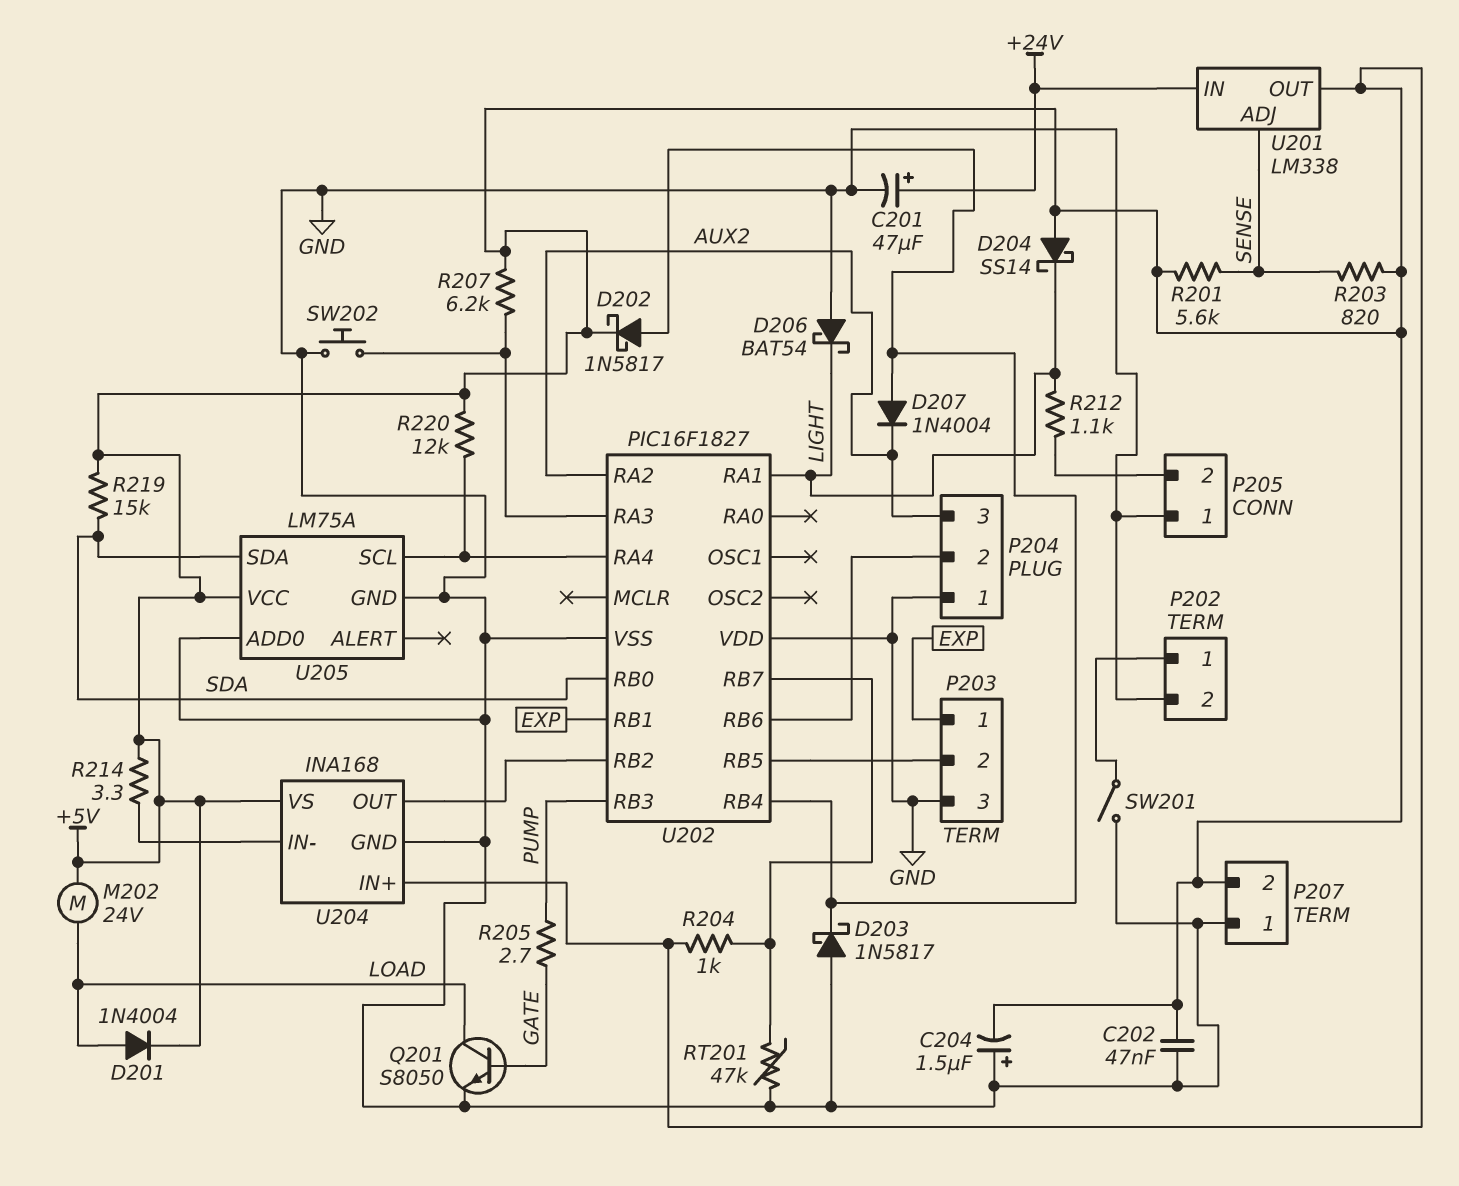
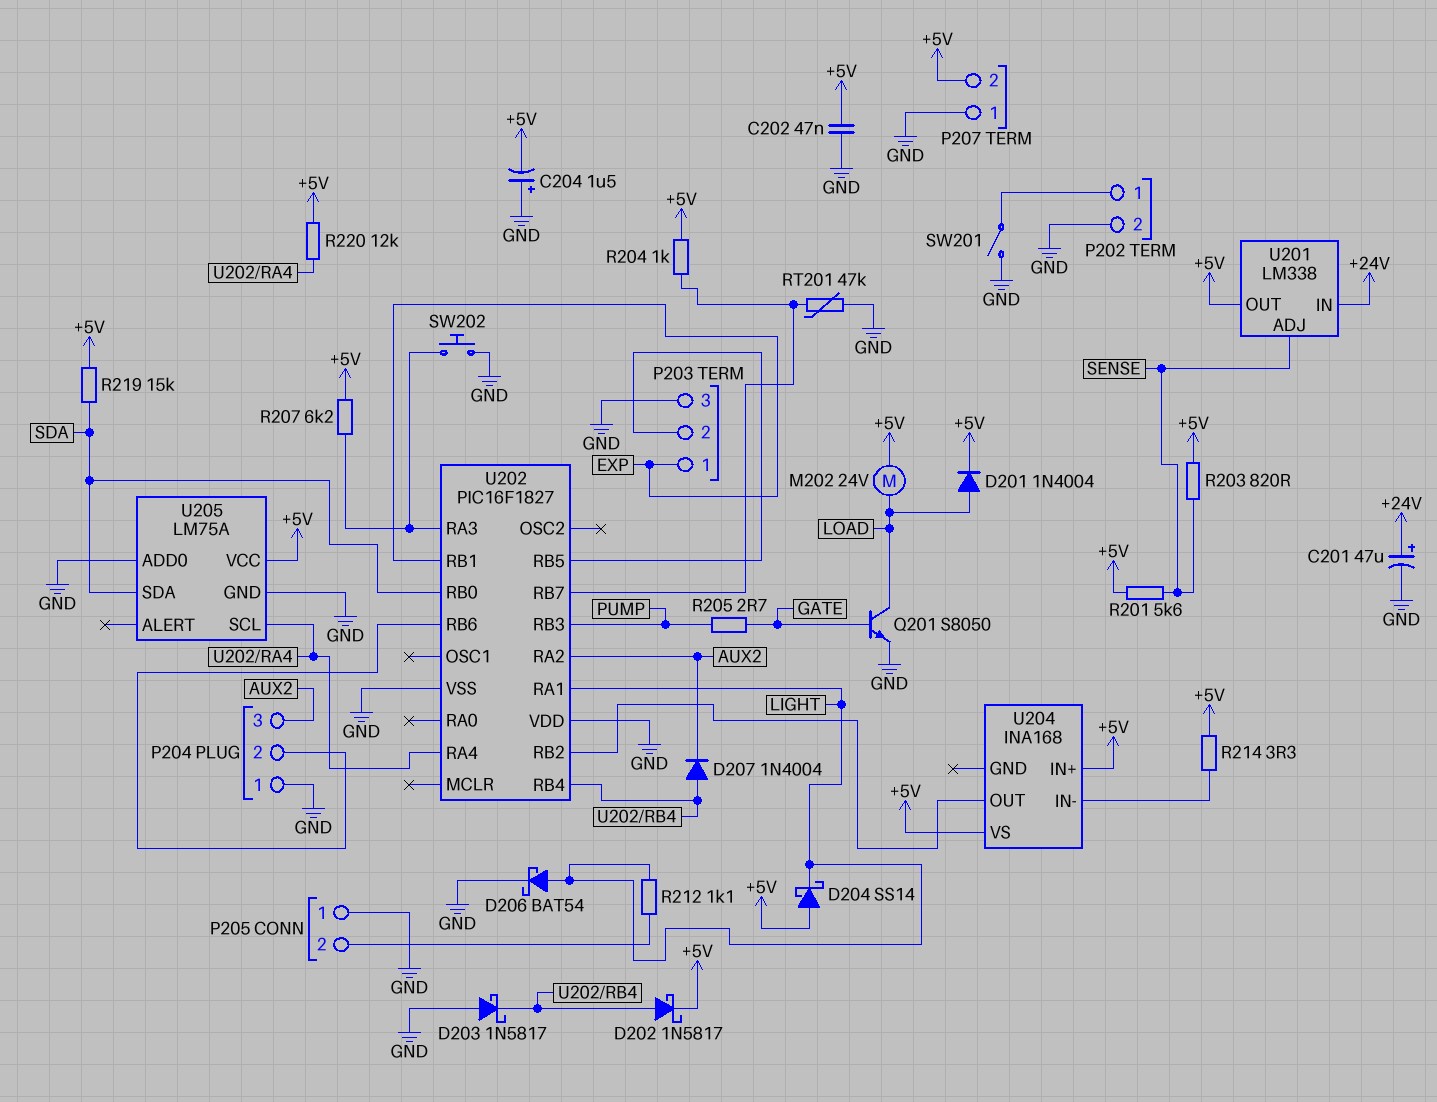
D206: schottky BAT54 (A GND, K LIGHT) -> schottky BAT54 (A LIGHT, K GND)
U204 pin GND: GND -> none

